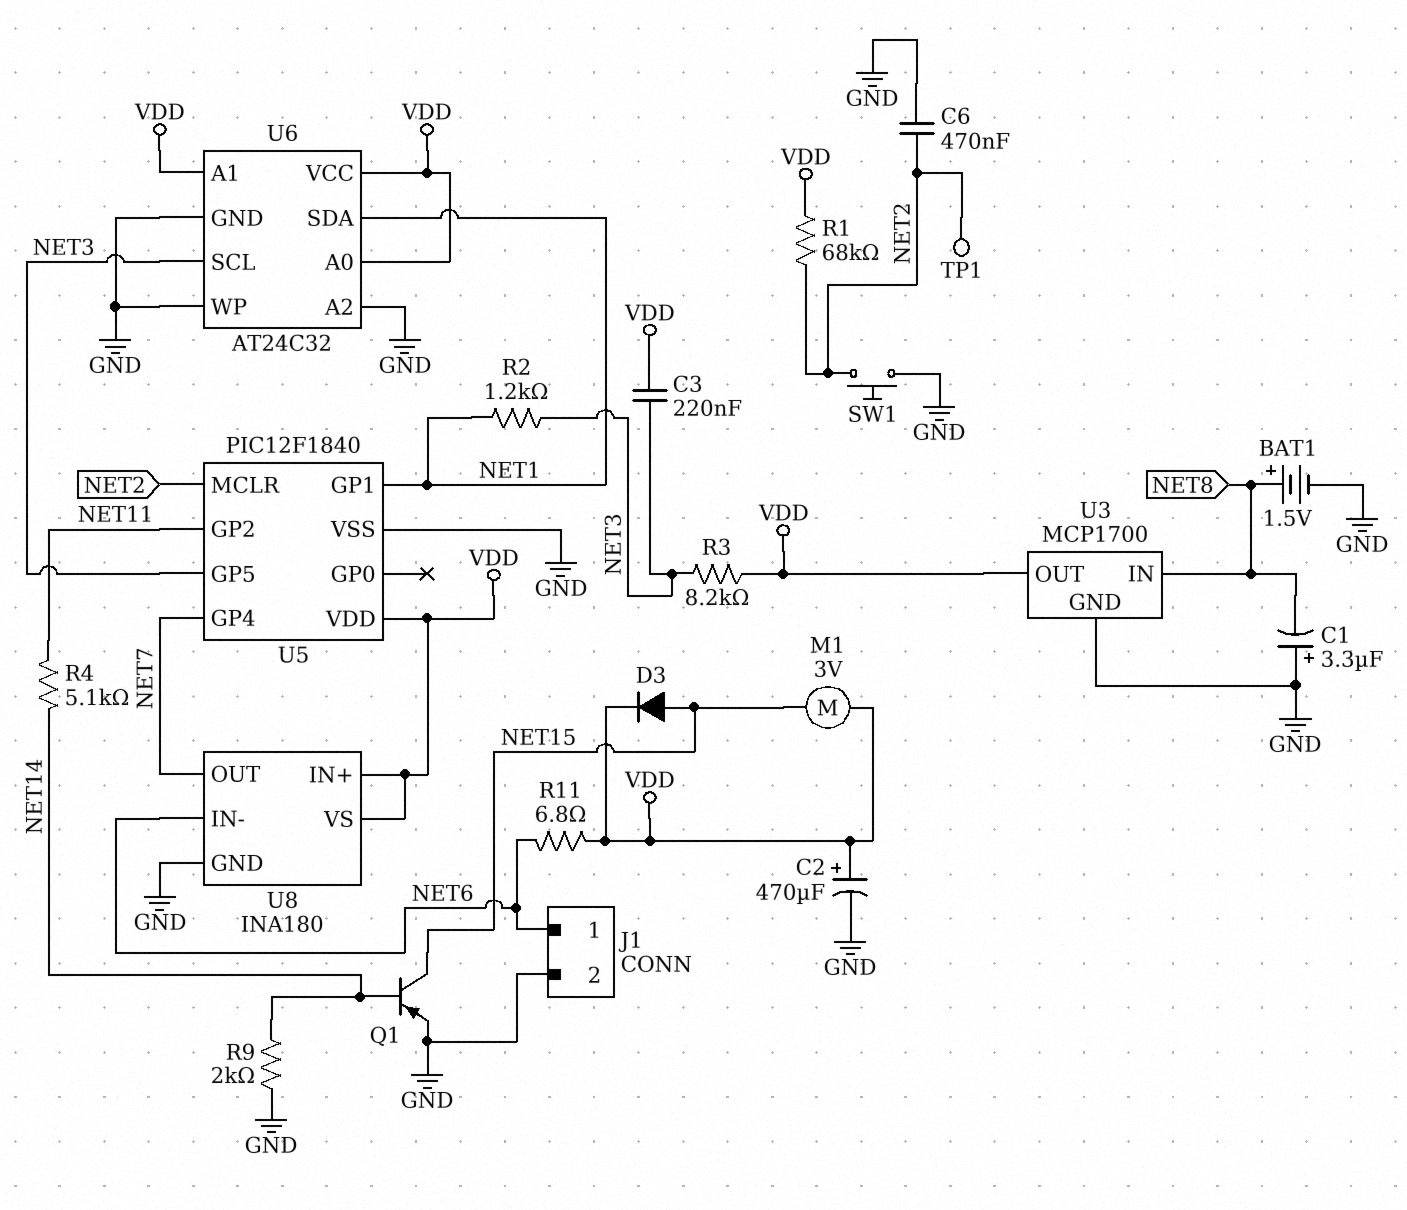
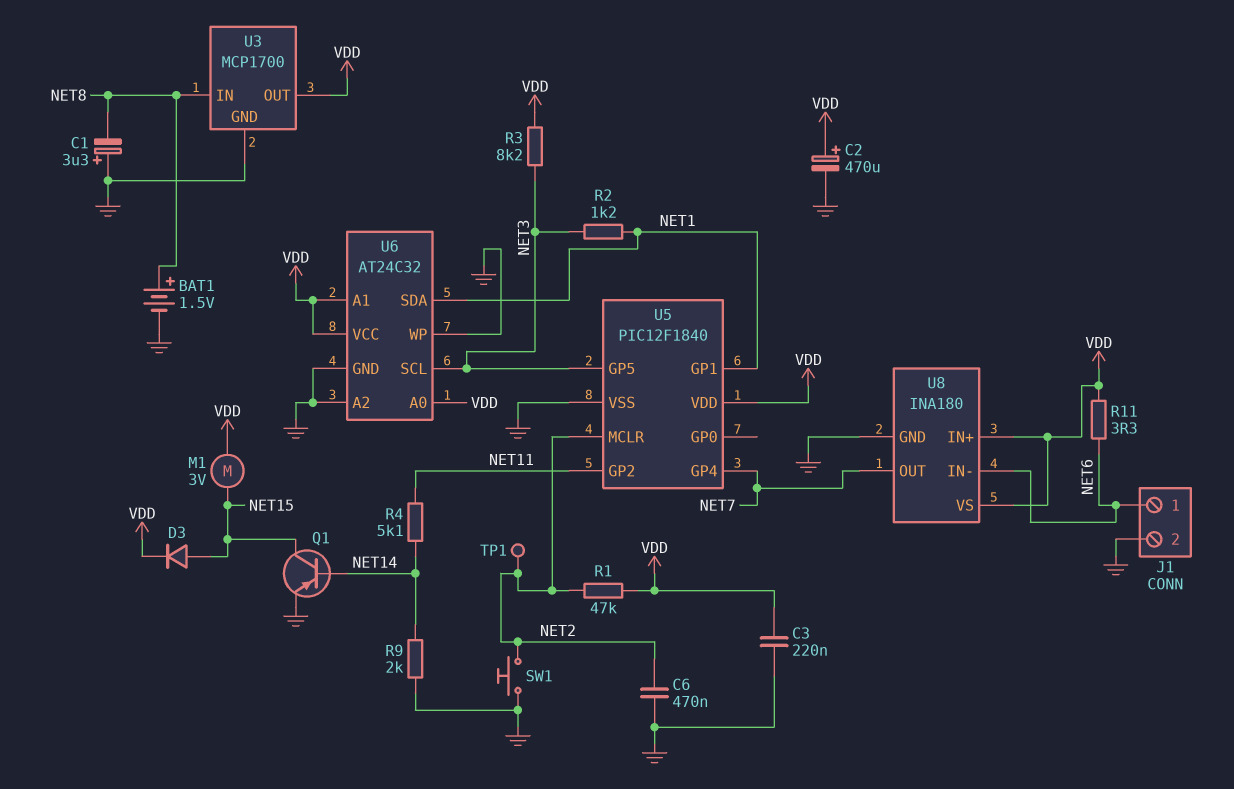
C3: 220nF (NET3, VDD) -> 220nF (GND, VDD)
R1: 68k (NET2, VDD) -> 47k (NET2, VDD)
R11: 6.8 (NET6, VDD) -> 3.3 (NET6, VDD)

